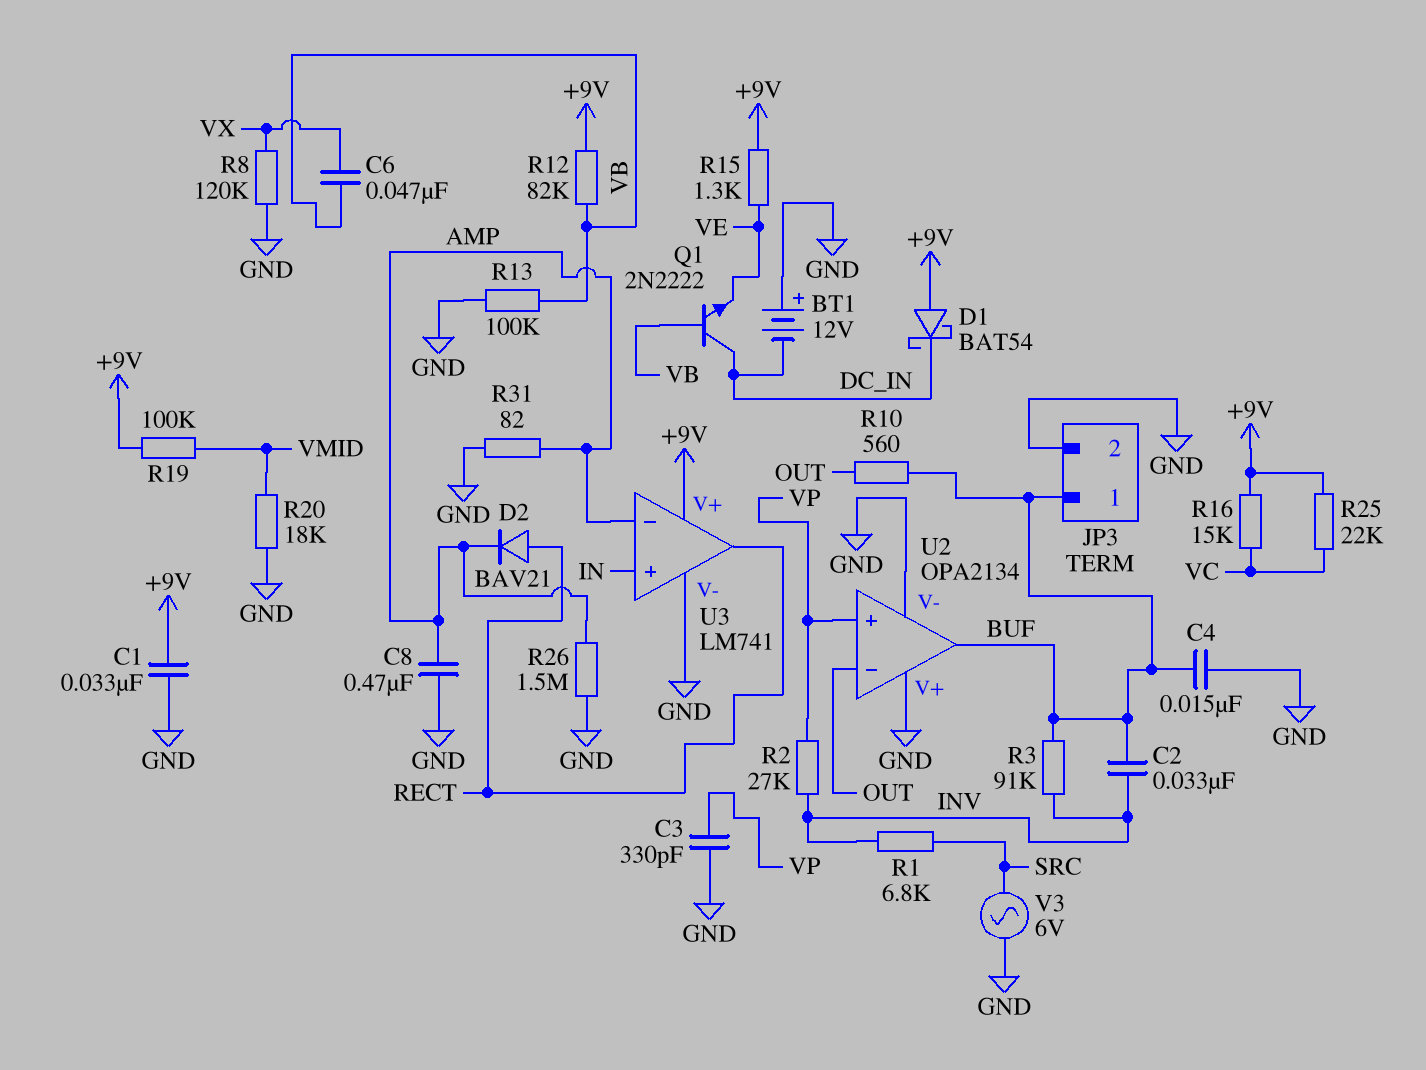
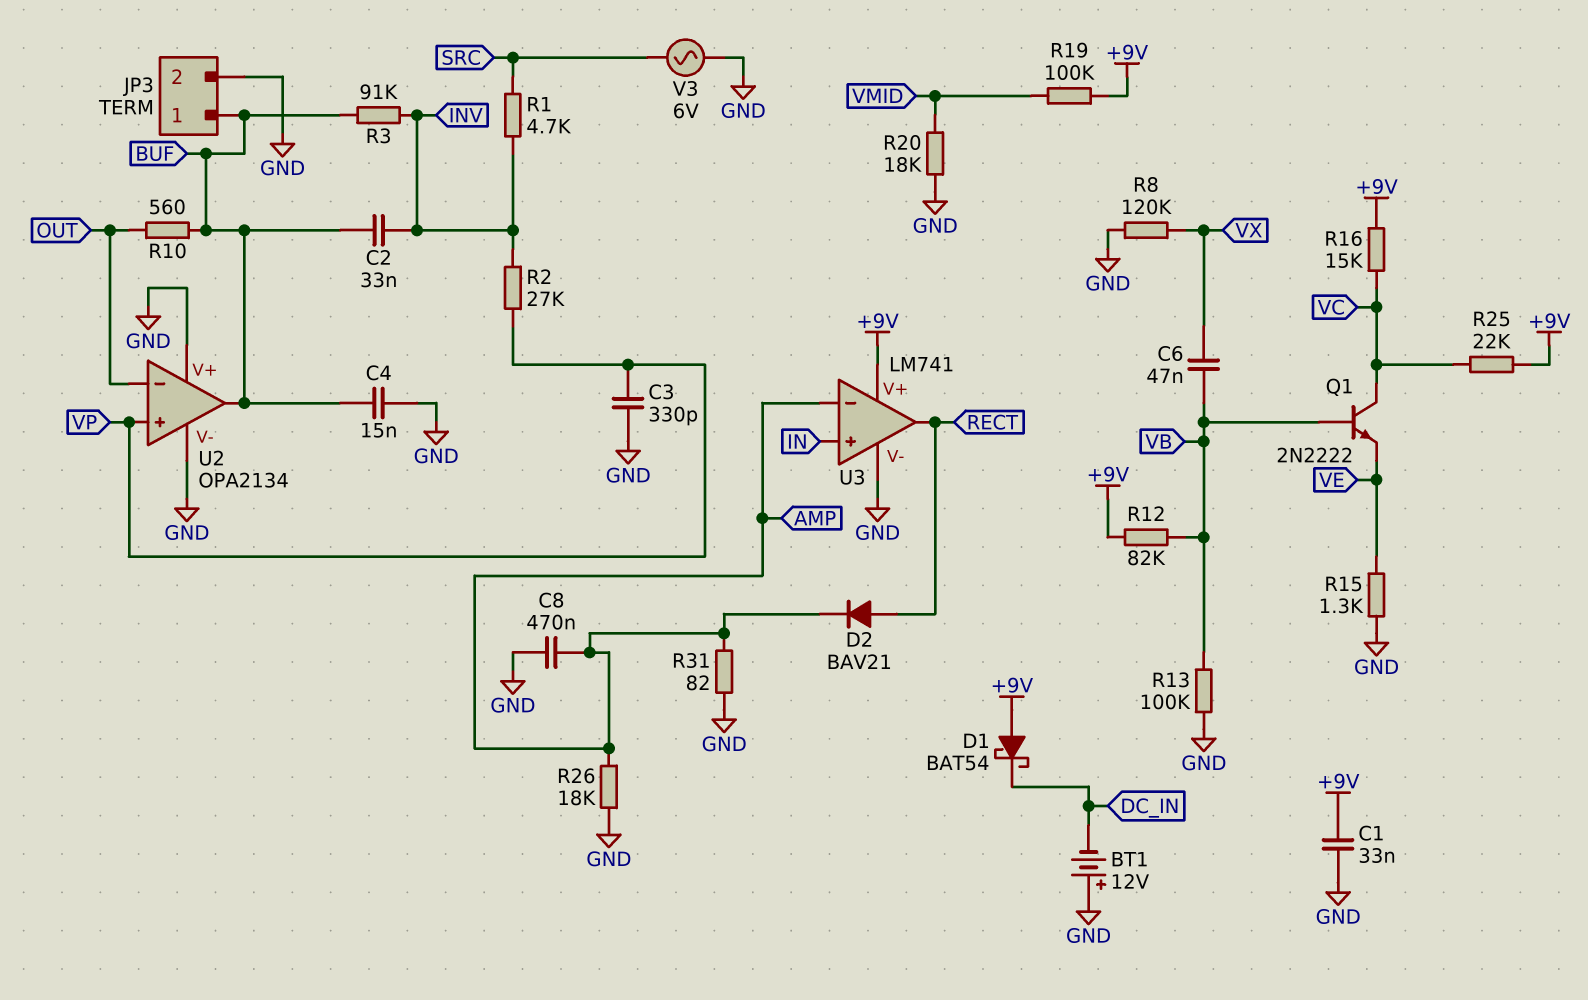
Q1: NPN 2N2222 (B VB, C DC_IN, E VE) -> NPN 2N2222 (B VB, C VC, E VE)
R1: 6.8k (INV, SRC) -> 4.7k (INV, SRC)
R15: 1.3k (+9V, VE) -> 1.3k (GND, VE)
R26: 1.5M (AMP, GND) -> 18k (AMP, GND)

